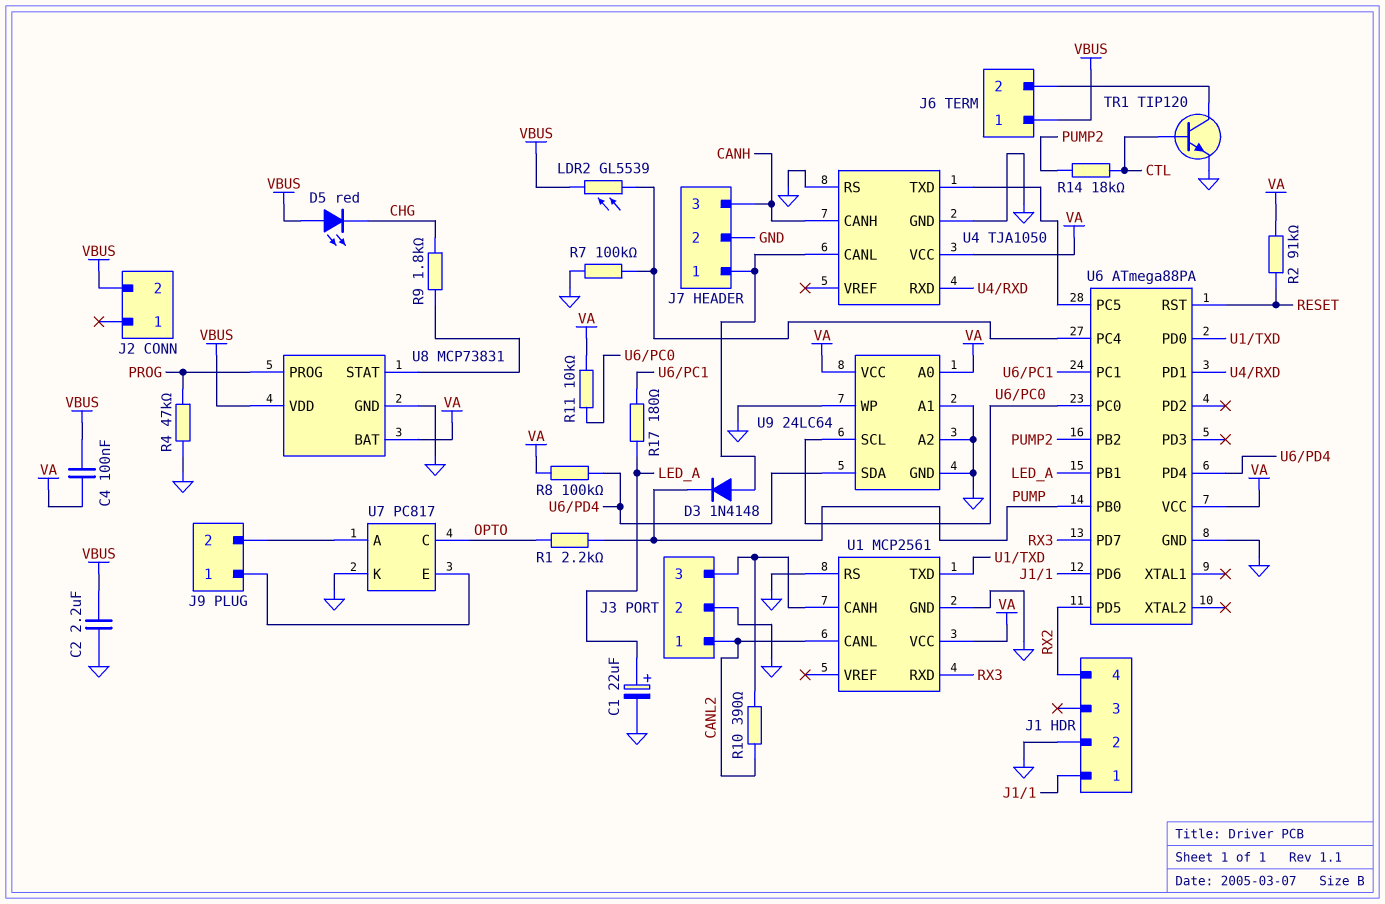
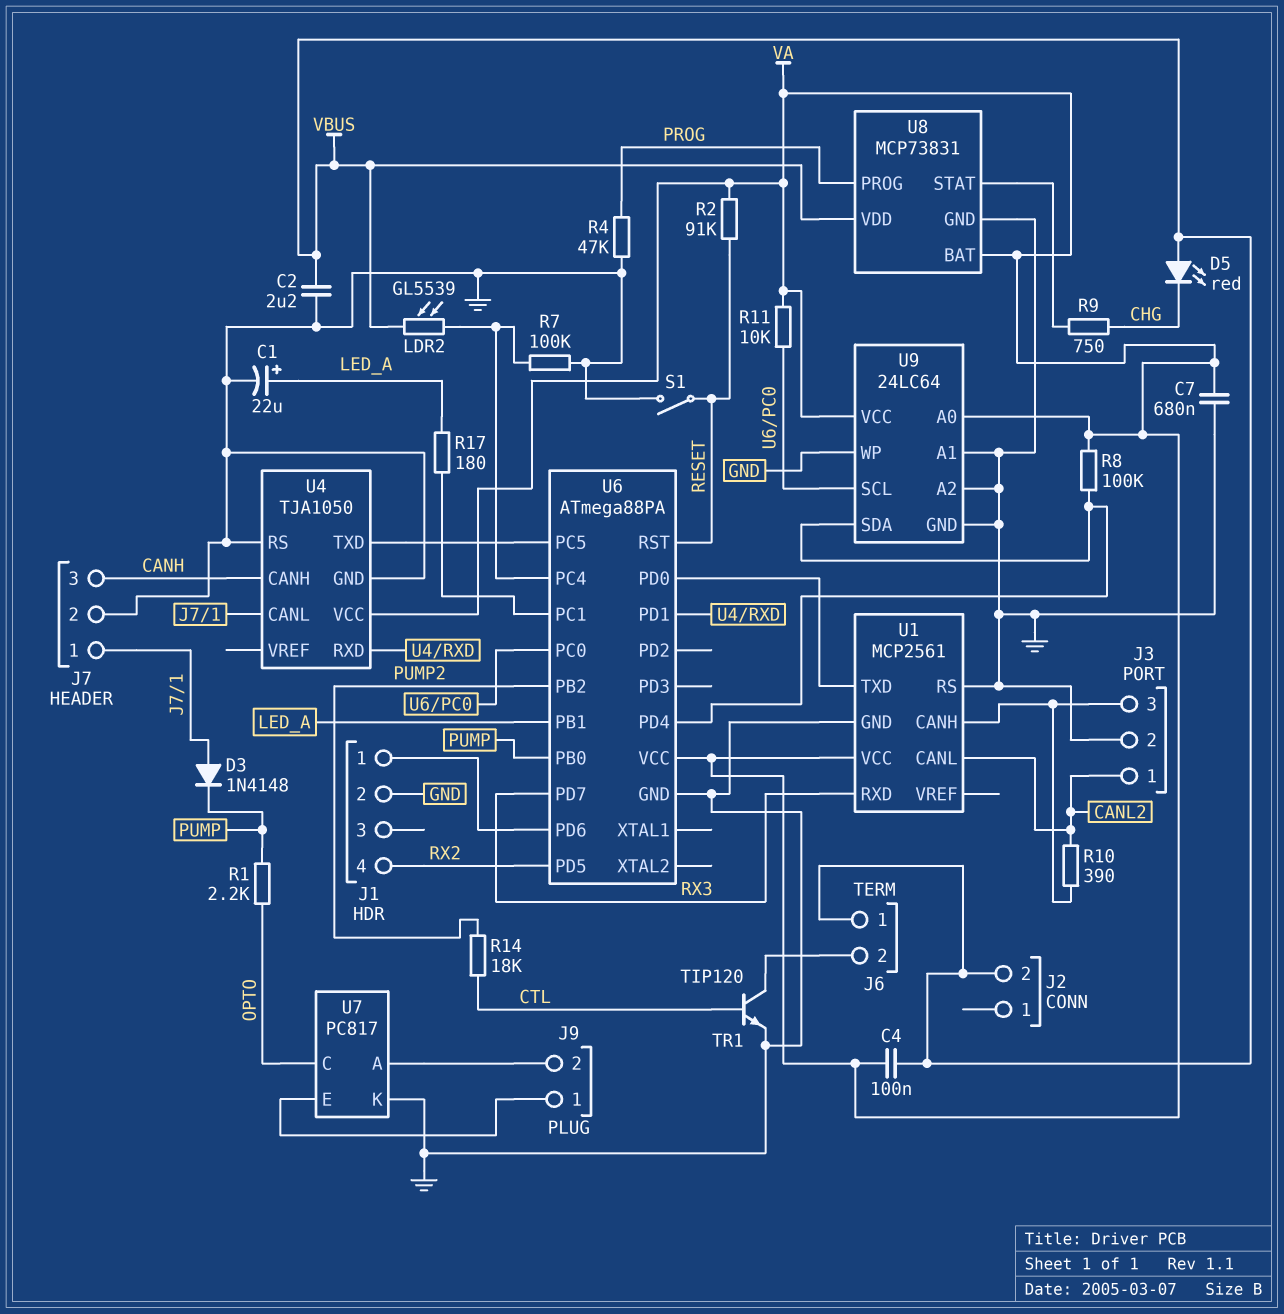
C7: none -> 680nF (GND, VA)
R9: 1.8k (CHG, U8/STAT) -> 750 (CHG, U8/STAT)
S1: none -> switch (GND, RESET)

